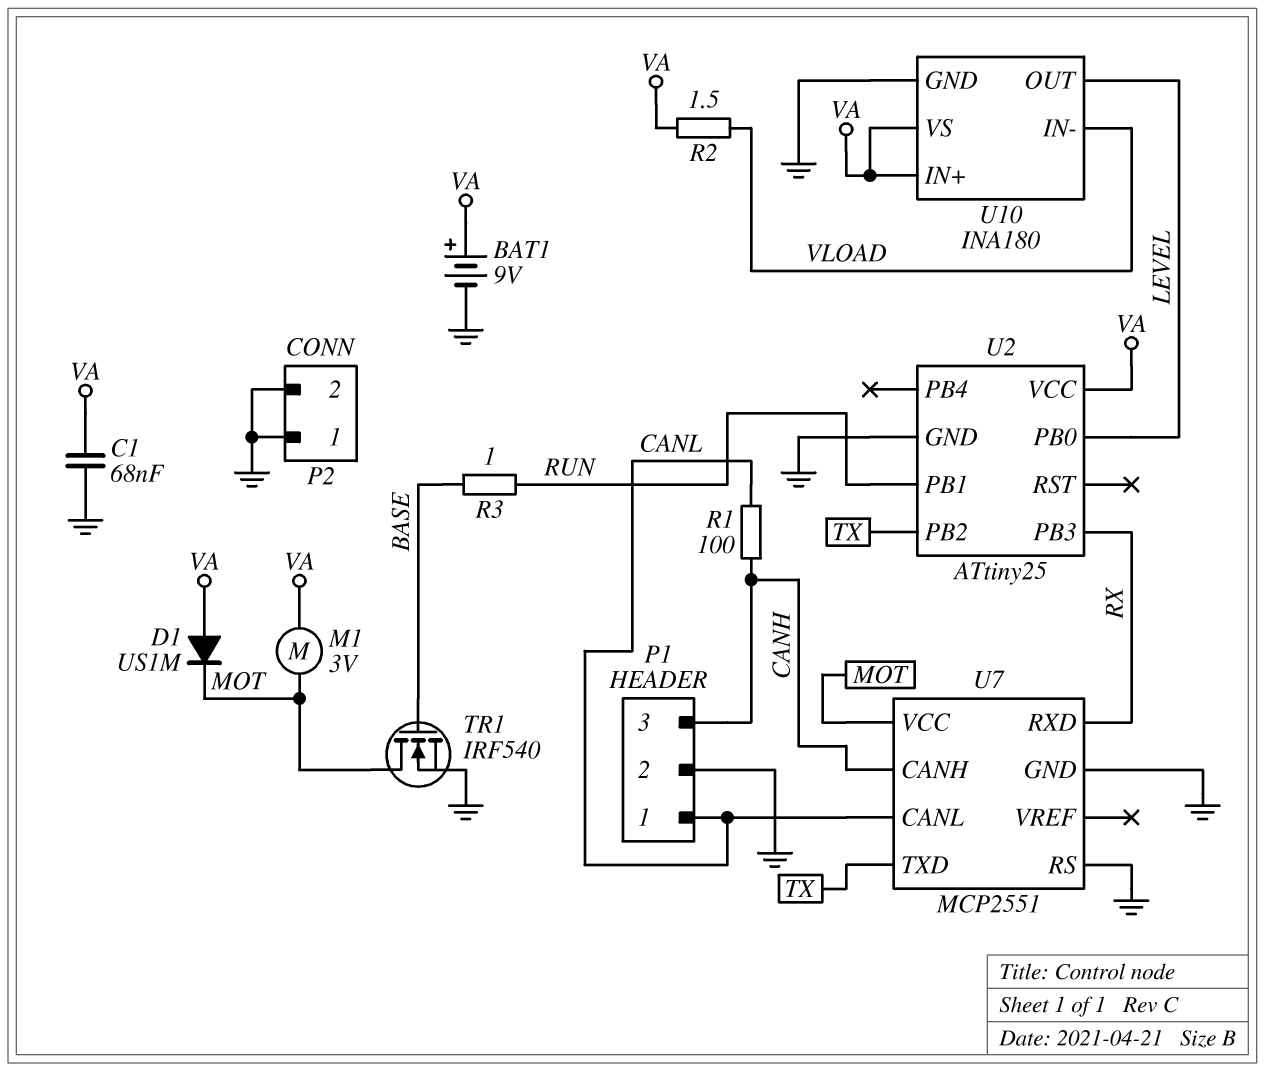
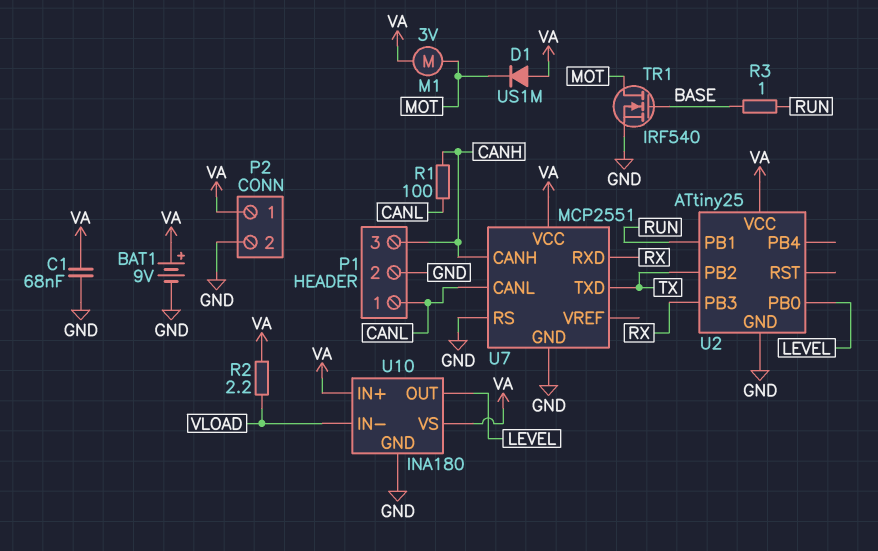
P2 pin 1: GND -> VA
R2: 1.5 (VA, VLOAD) -> 2.2 (VA, VLOAD)
U7 pin VCC: MOT -> VA

